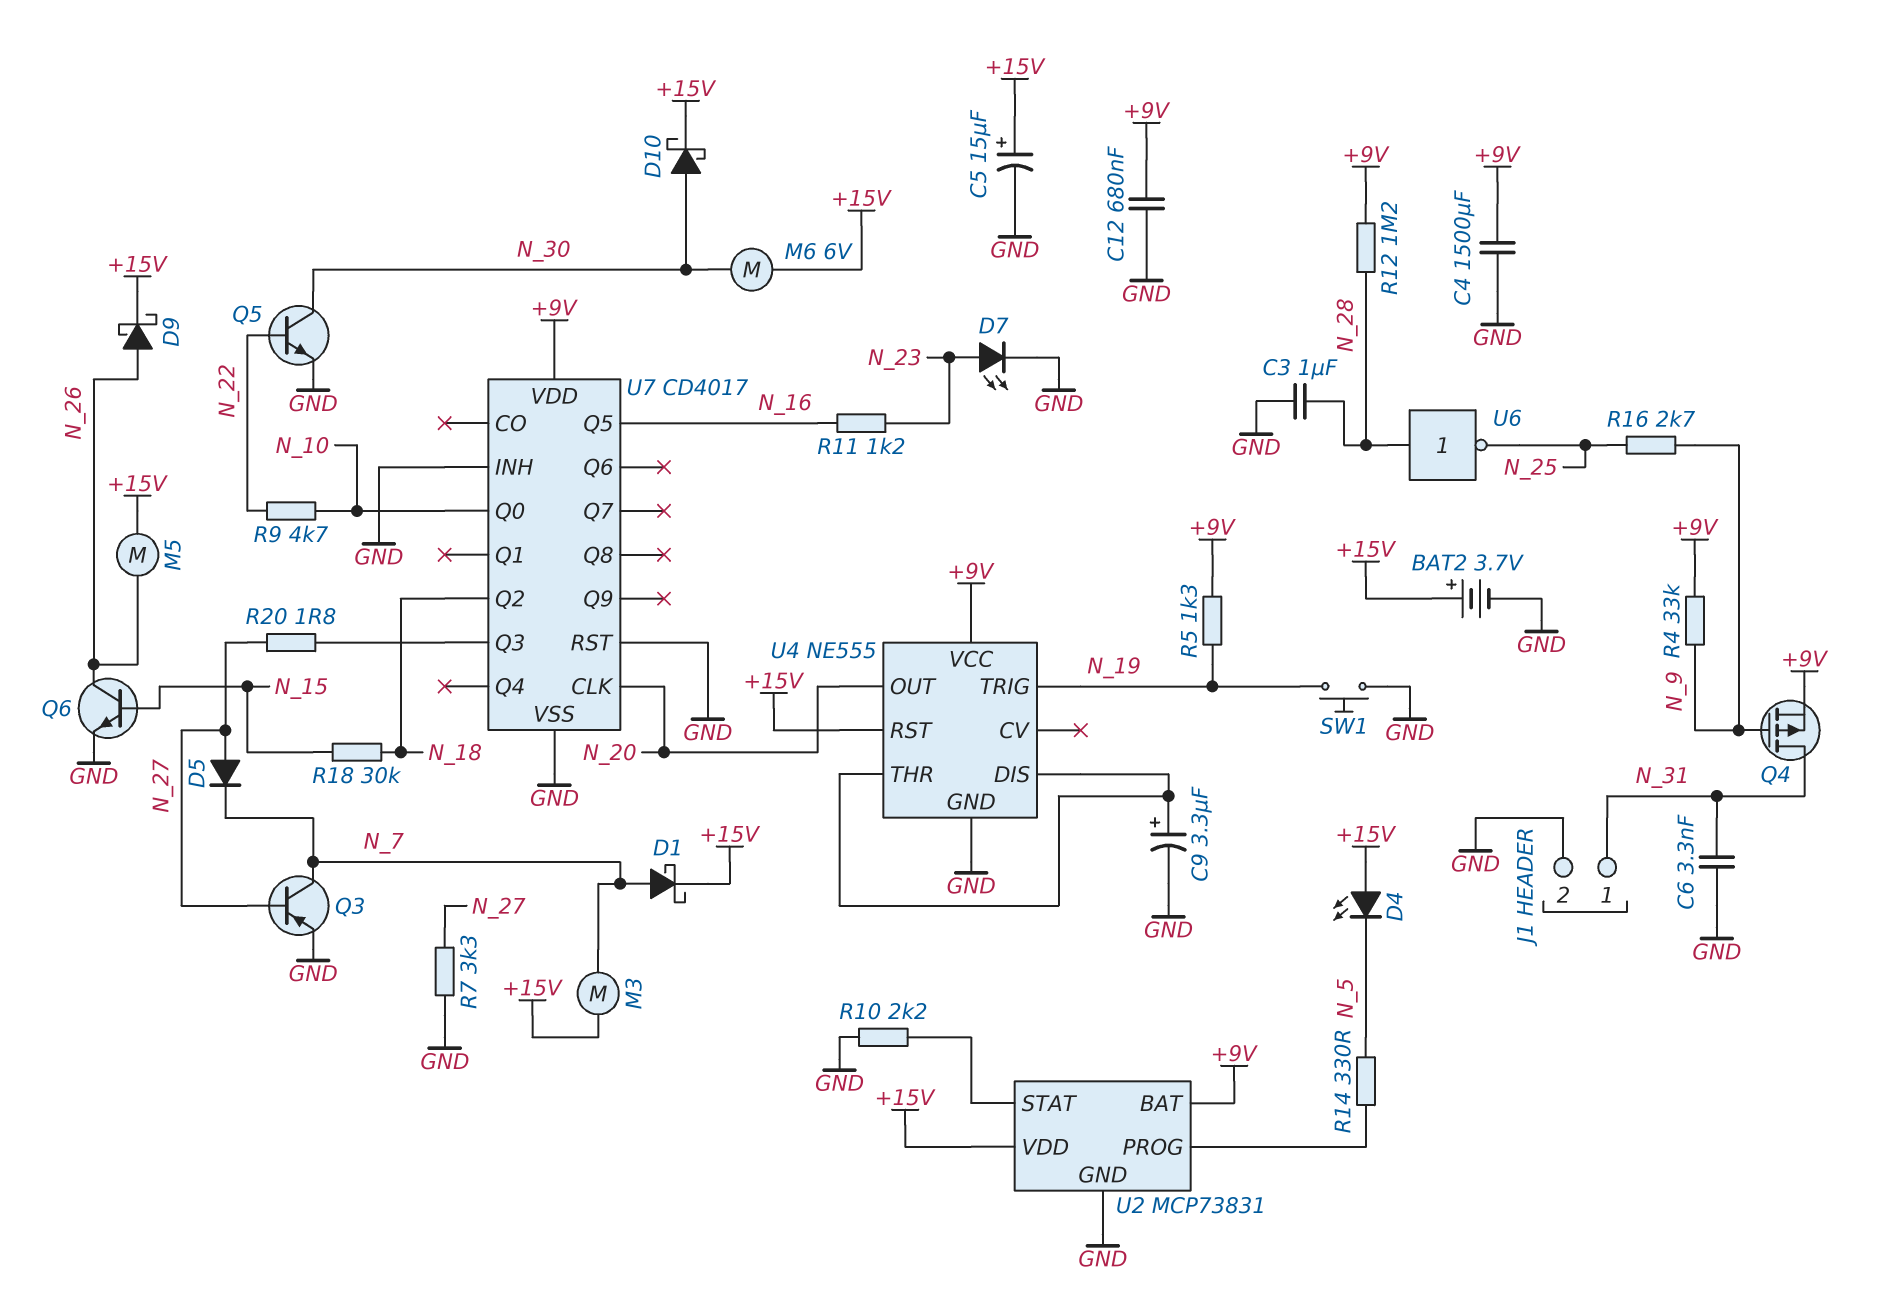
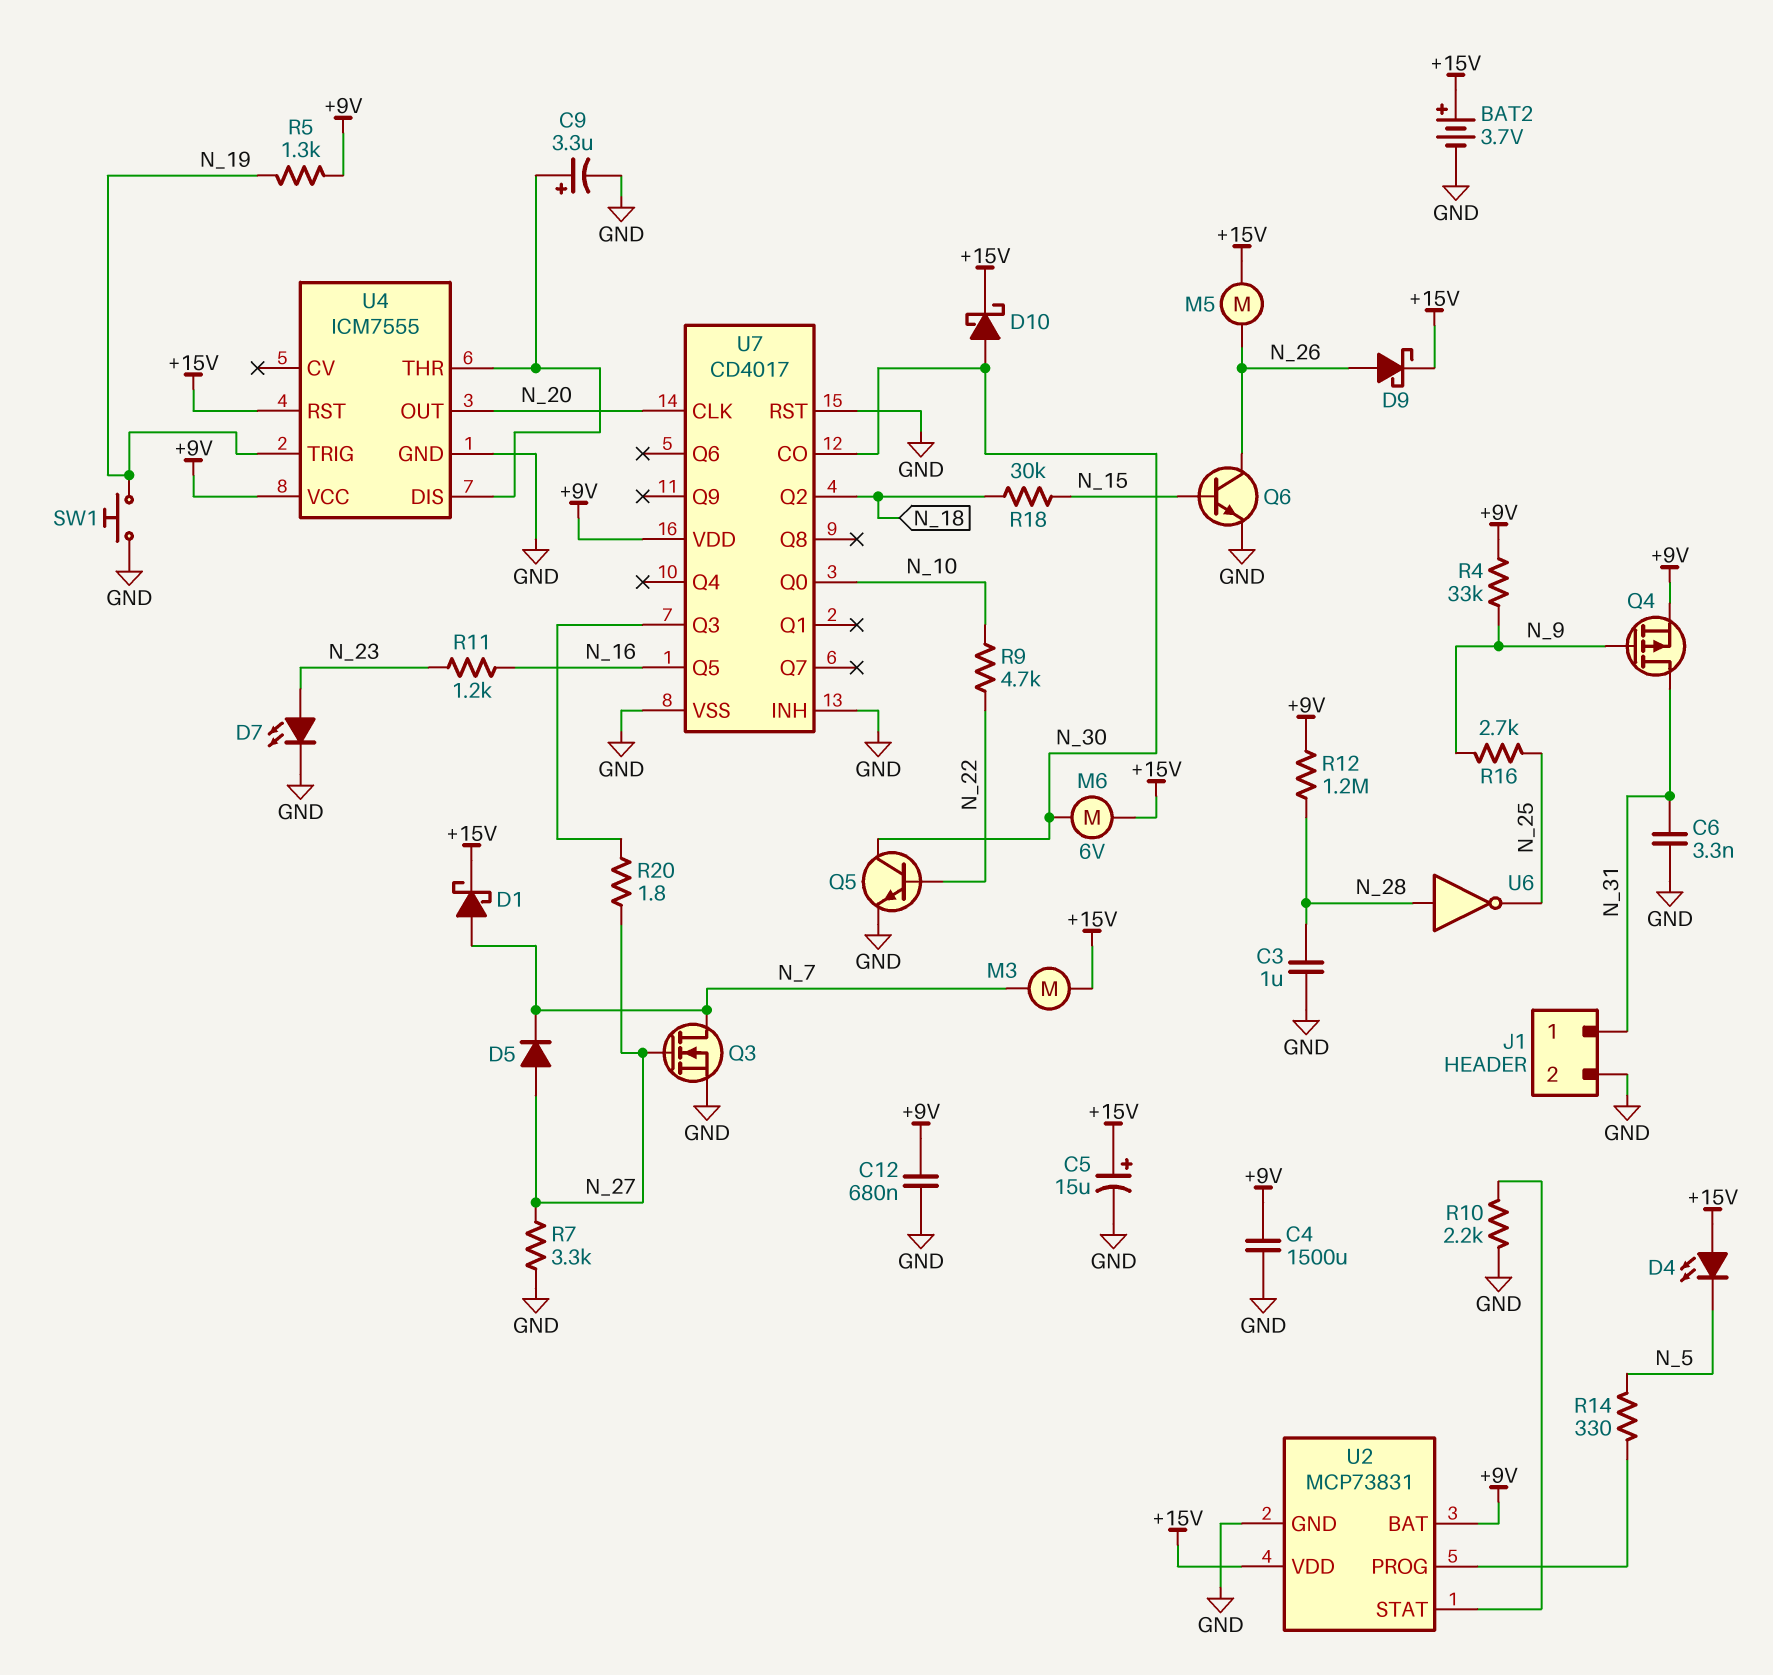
Q3: PNP (B N_27, C N_7, E GND) -> NMOS (G N_27, D N_7, S GND)
U4: NE555 -> ICM7555
U7 pin CO: none -> N_30

